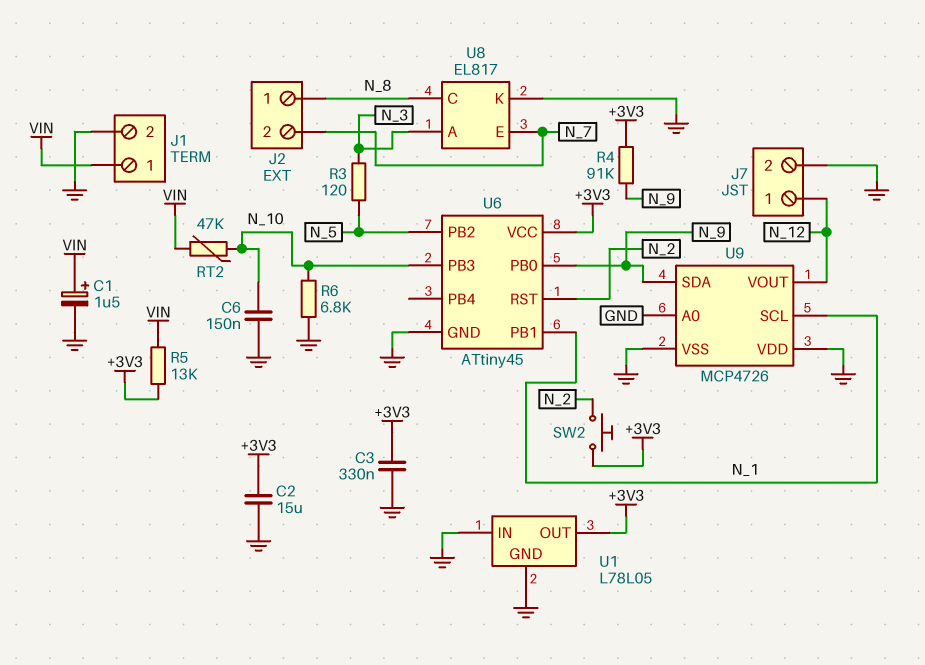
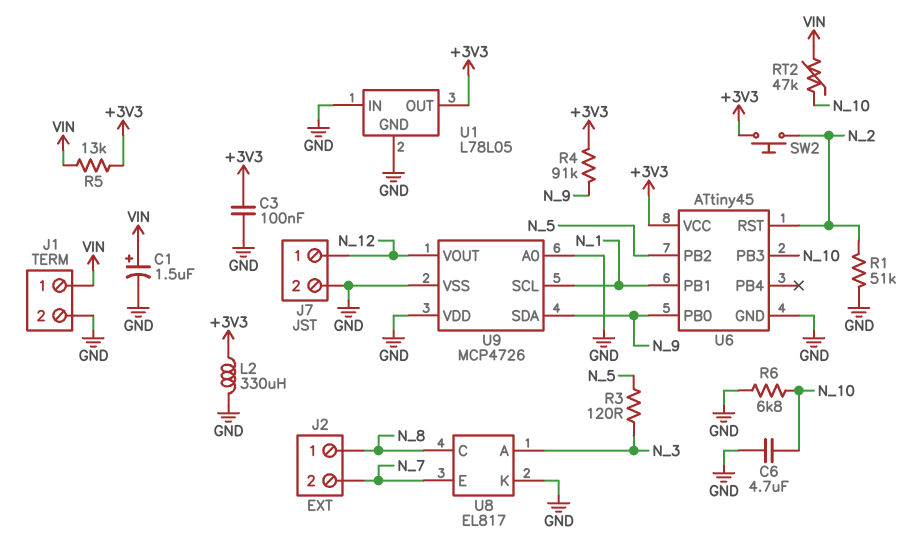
C2: 15uF (+3V3, GND) -> none
C3: 330nF (+3V3, GND) -> 100nF (+3V3, GND)
C6: 150nF (GND, N_10) -> 4.7uF (GND, N_10)
L2: none -> 330uH (+3V3, GND)
R1: none -> 51k (GND, N_2)

